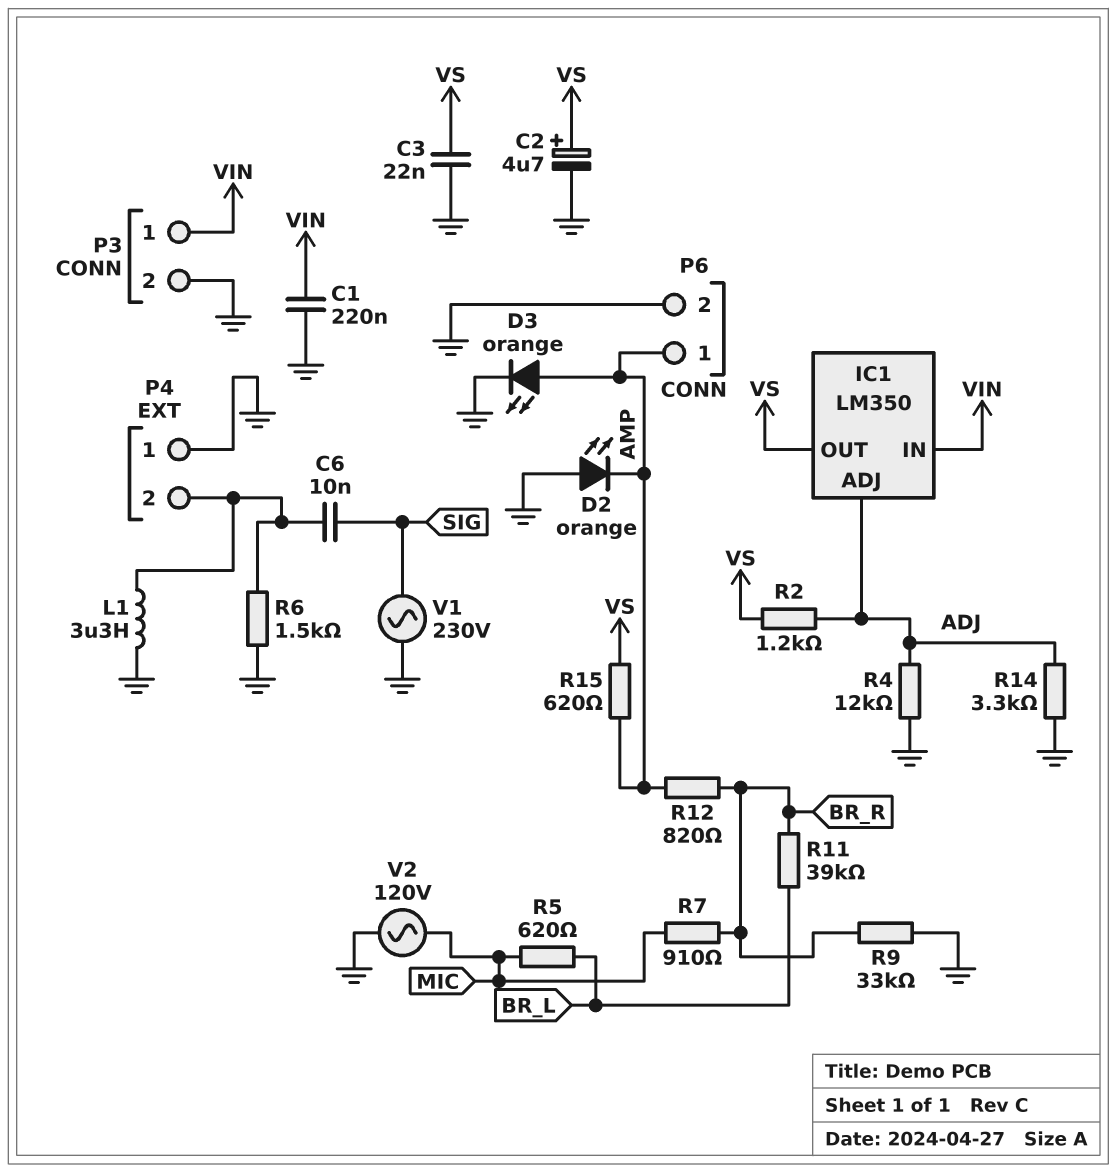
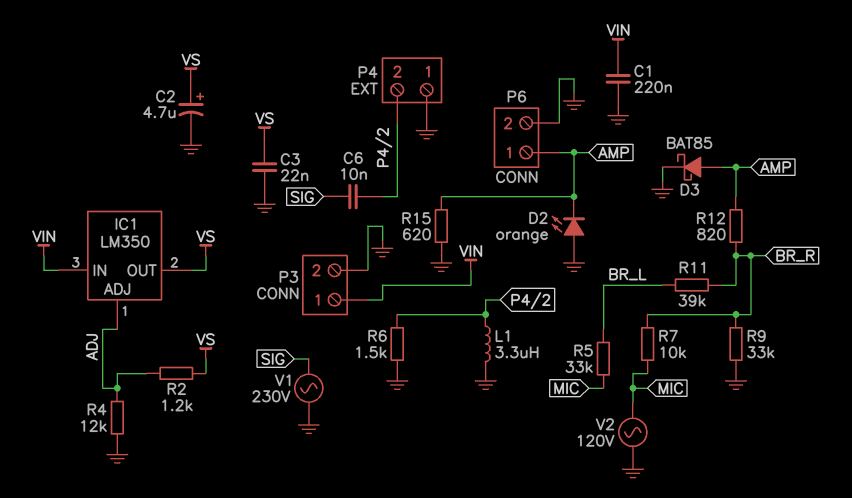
D3: LED orange (A AMP, K GND) -> schottky BAT85 (A AMP, K GND)
R5: 620 (BR_L, MIC) -> 33k (BR_L, MIC)
R7: 910 (BR_R, MIC) -> 10k (BR_R, MIC)
R14: 3.3k (ADJ, GND) -> none
R15: 620 (AMP, VS) -> 620 (AMP, GND)

